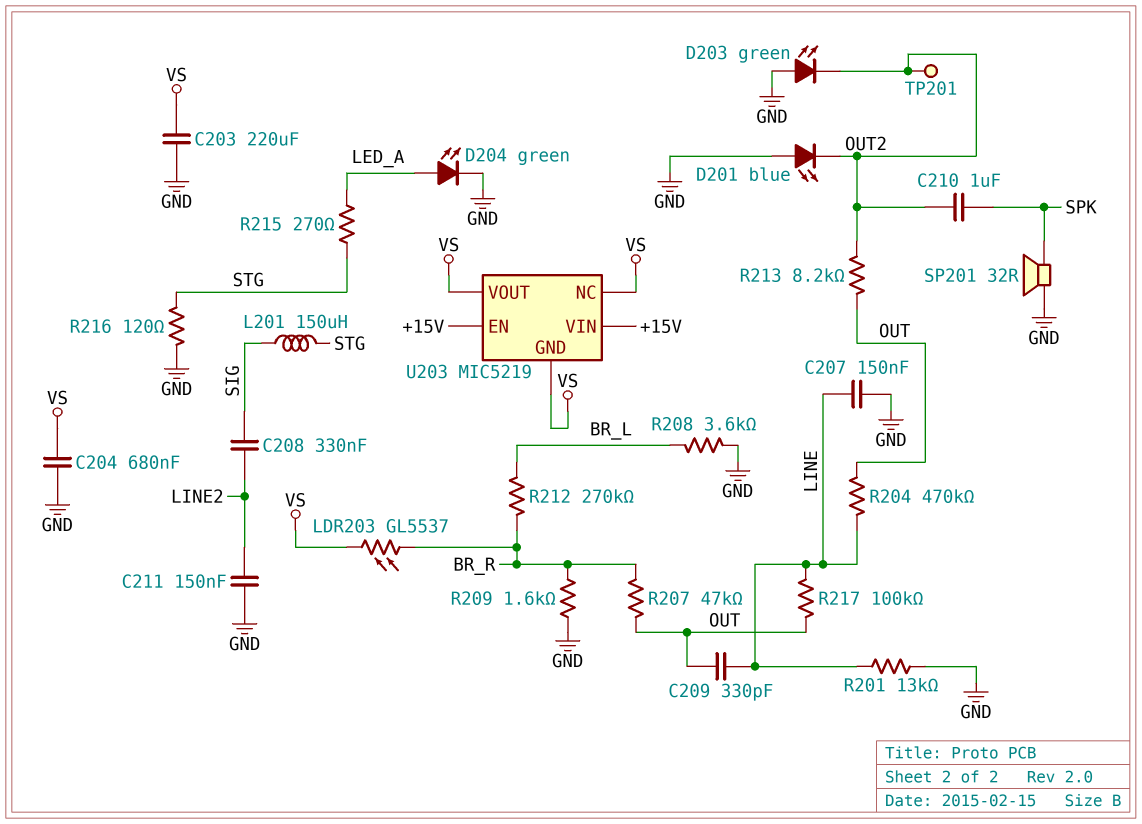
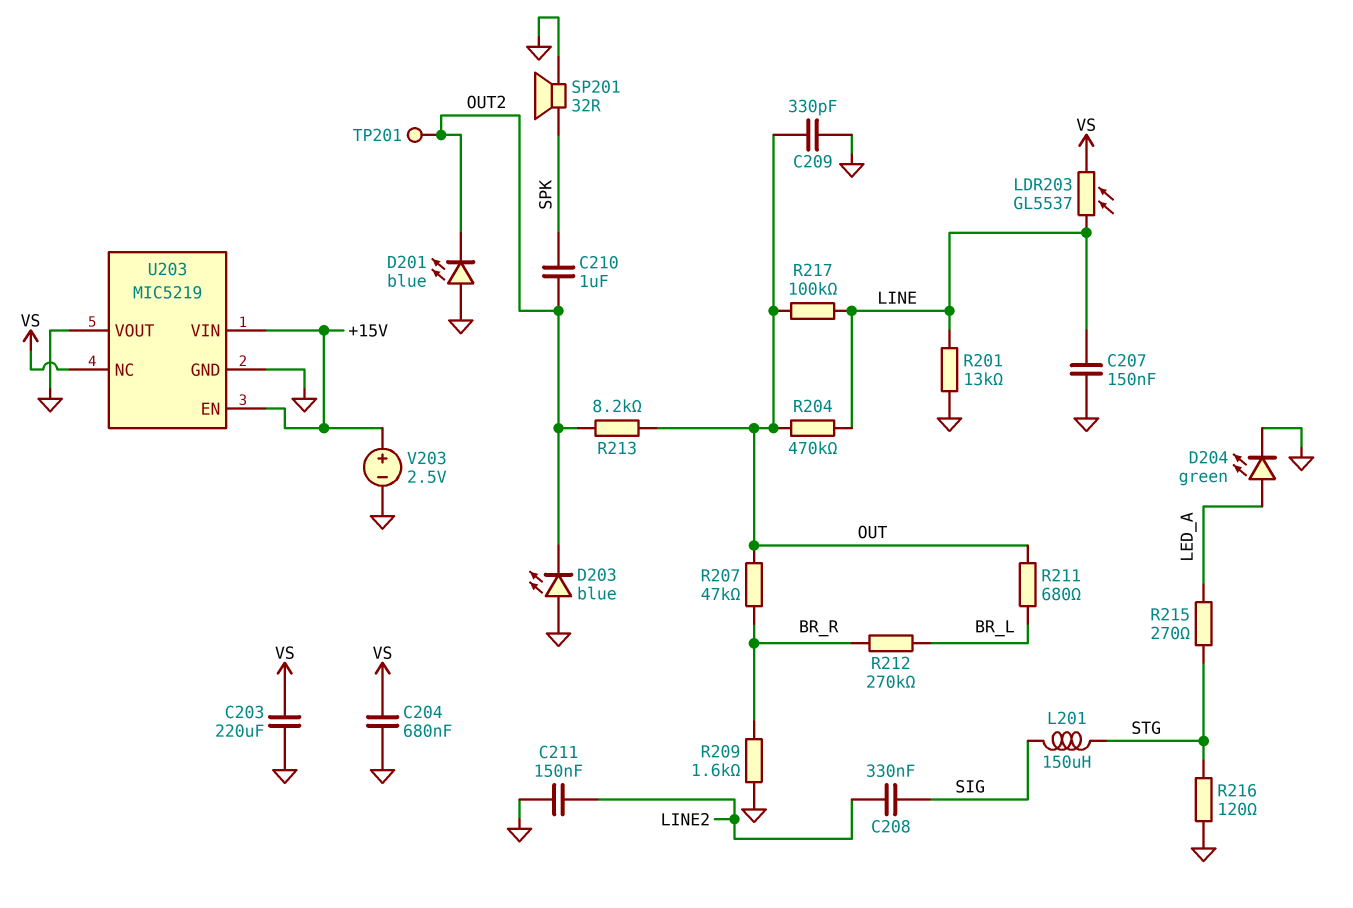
C209: 330pF (LINE, OUT) -> 330pF (GND, OUT)
D203: LED green (A GND, K OUT2) -> LED blue (A GND, K OUT2)
LDR203: GL5537 (BR_R, VS) -> GL5537 (LINE, VS)
R208: 3.6k (BR_L, GND) -> none
R211: none -> 680 (BR_L, OUT)
U203 pin GND: VS -> GND
U203 pin VOUT: VS -> GND
V203: none -> 2.5V (plus +15V, minus GND)

